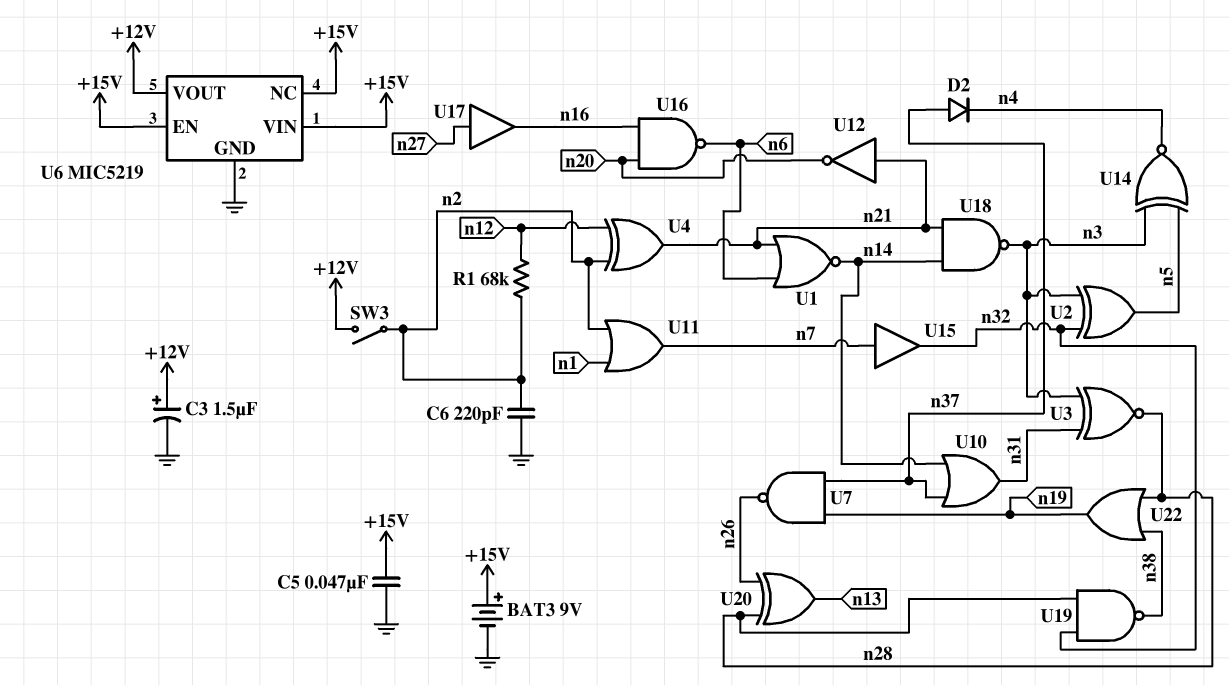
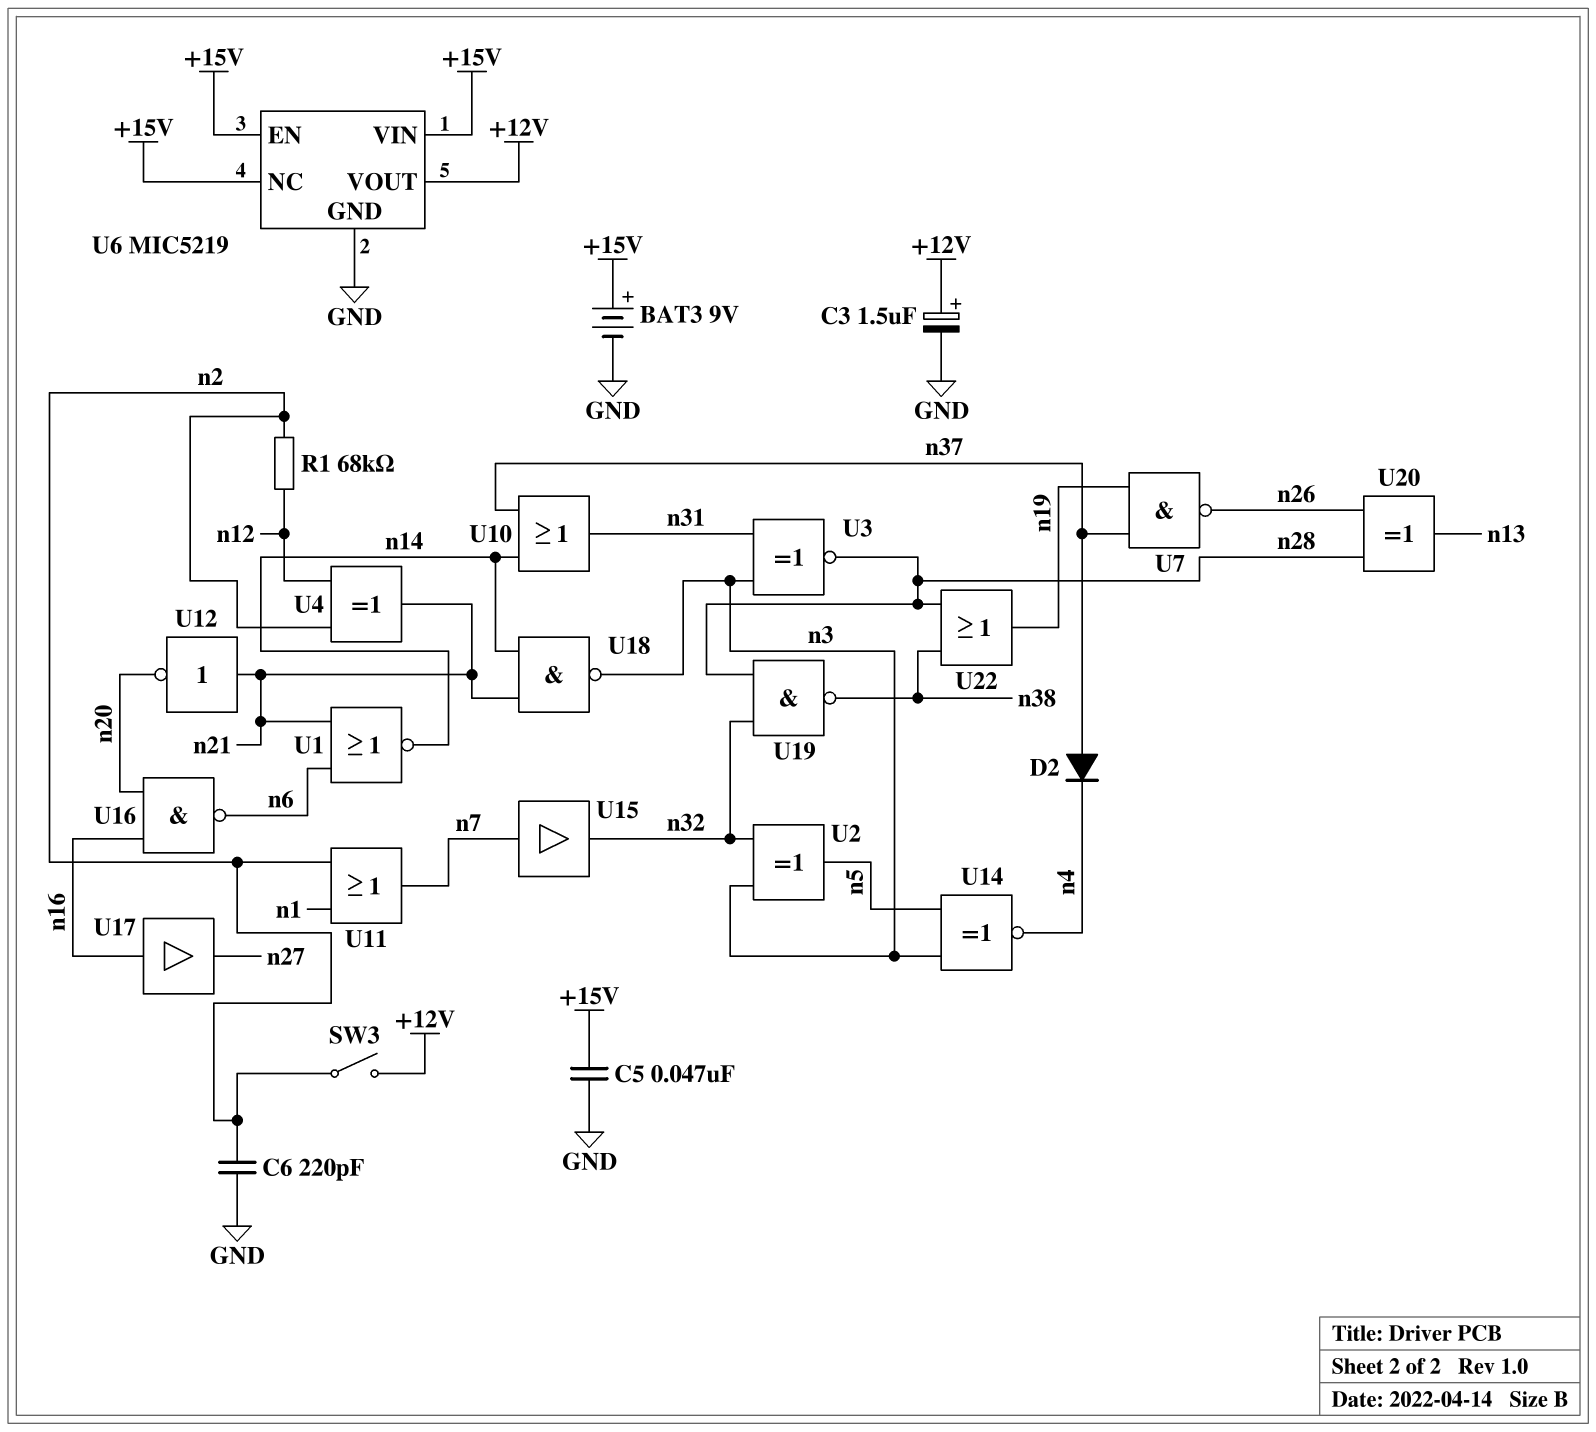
U17: buffer (in n27, out n16) -> buffer (in n16, out n27)

